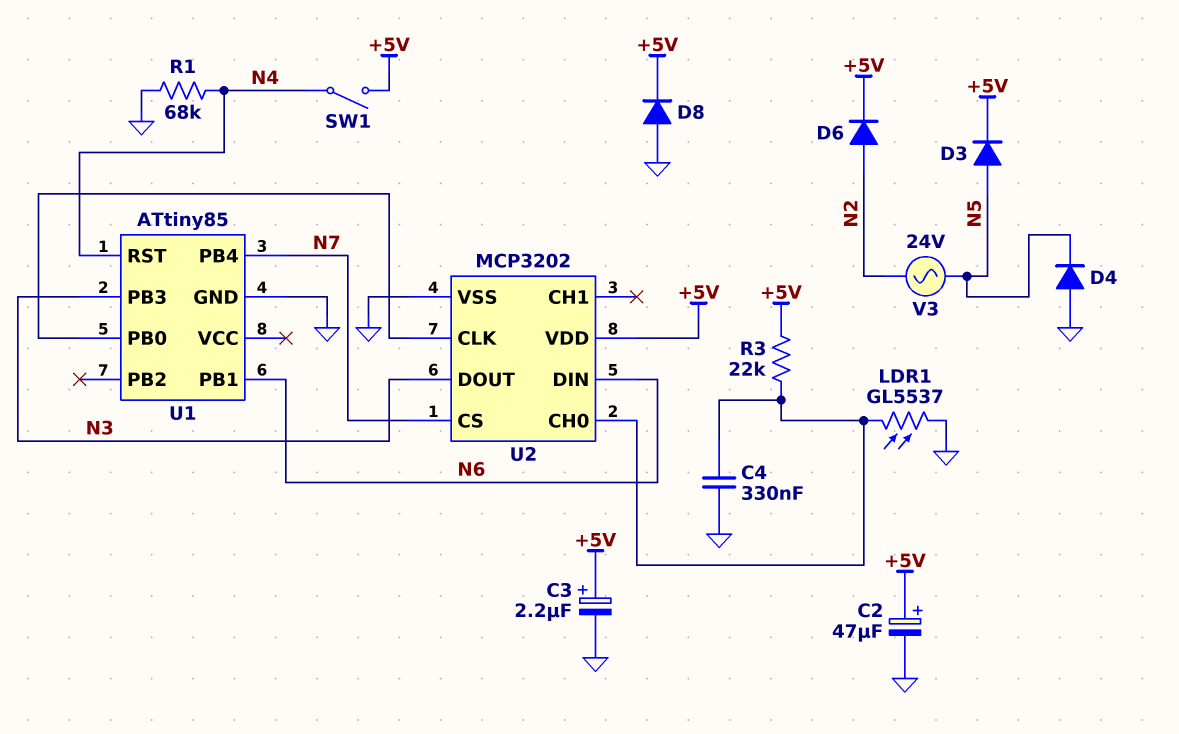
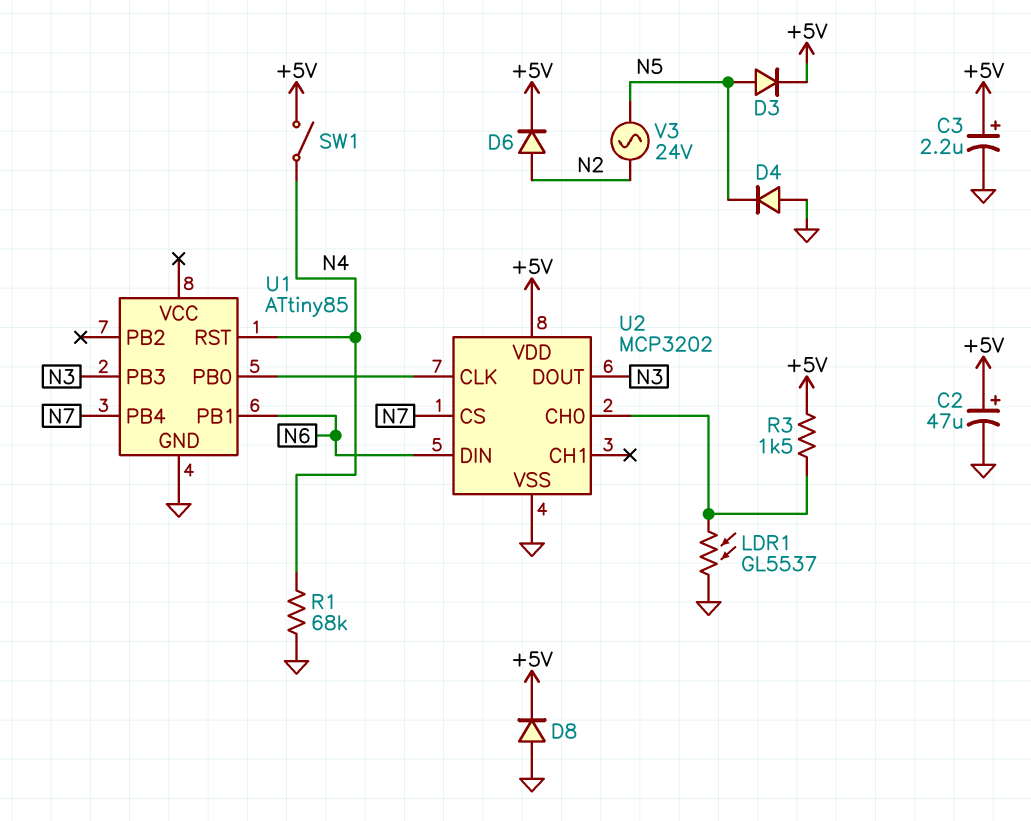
C4: 330nF (GND, U2/CH0) -> none
R3: 22k (+5V, U2/CH0) -> 1.5k (+5V, U2/CH0)

